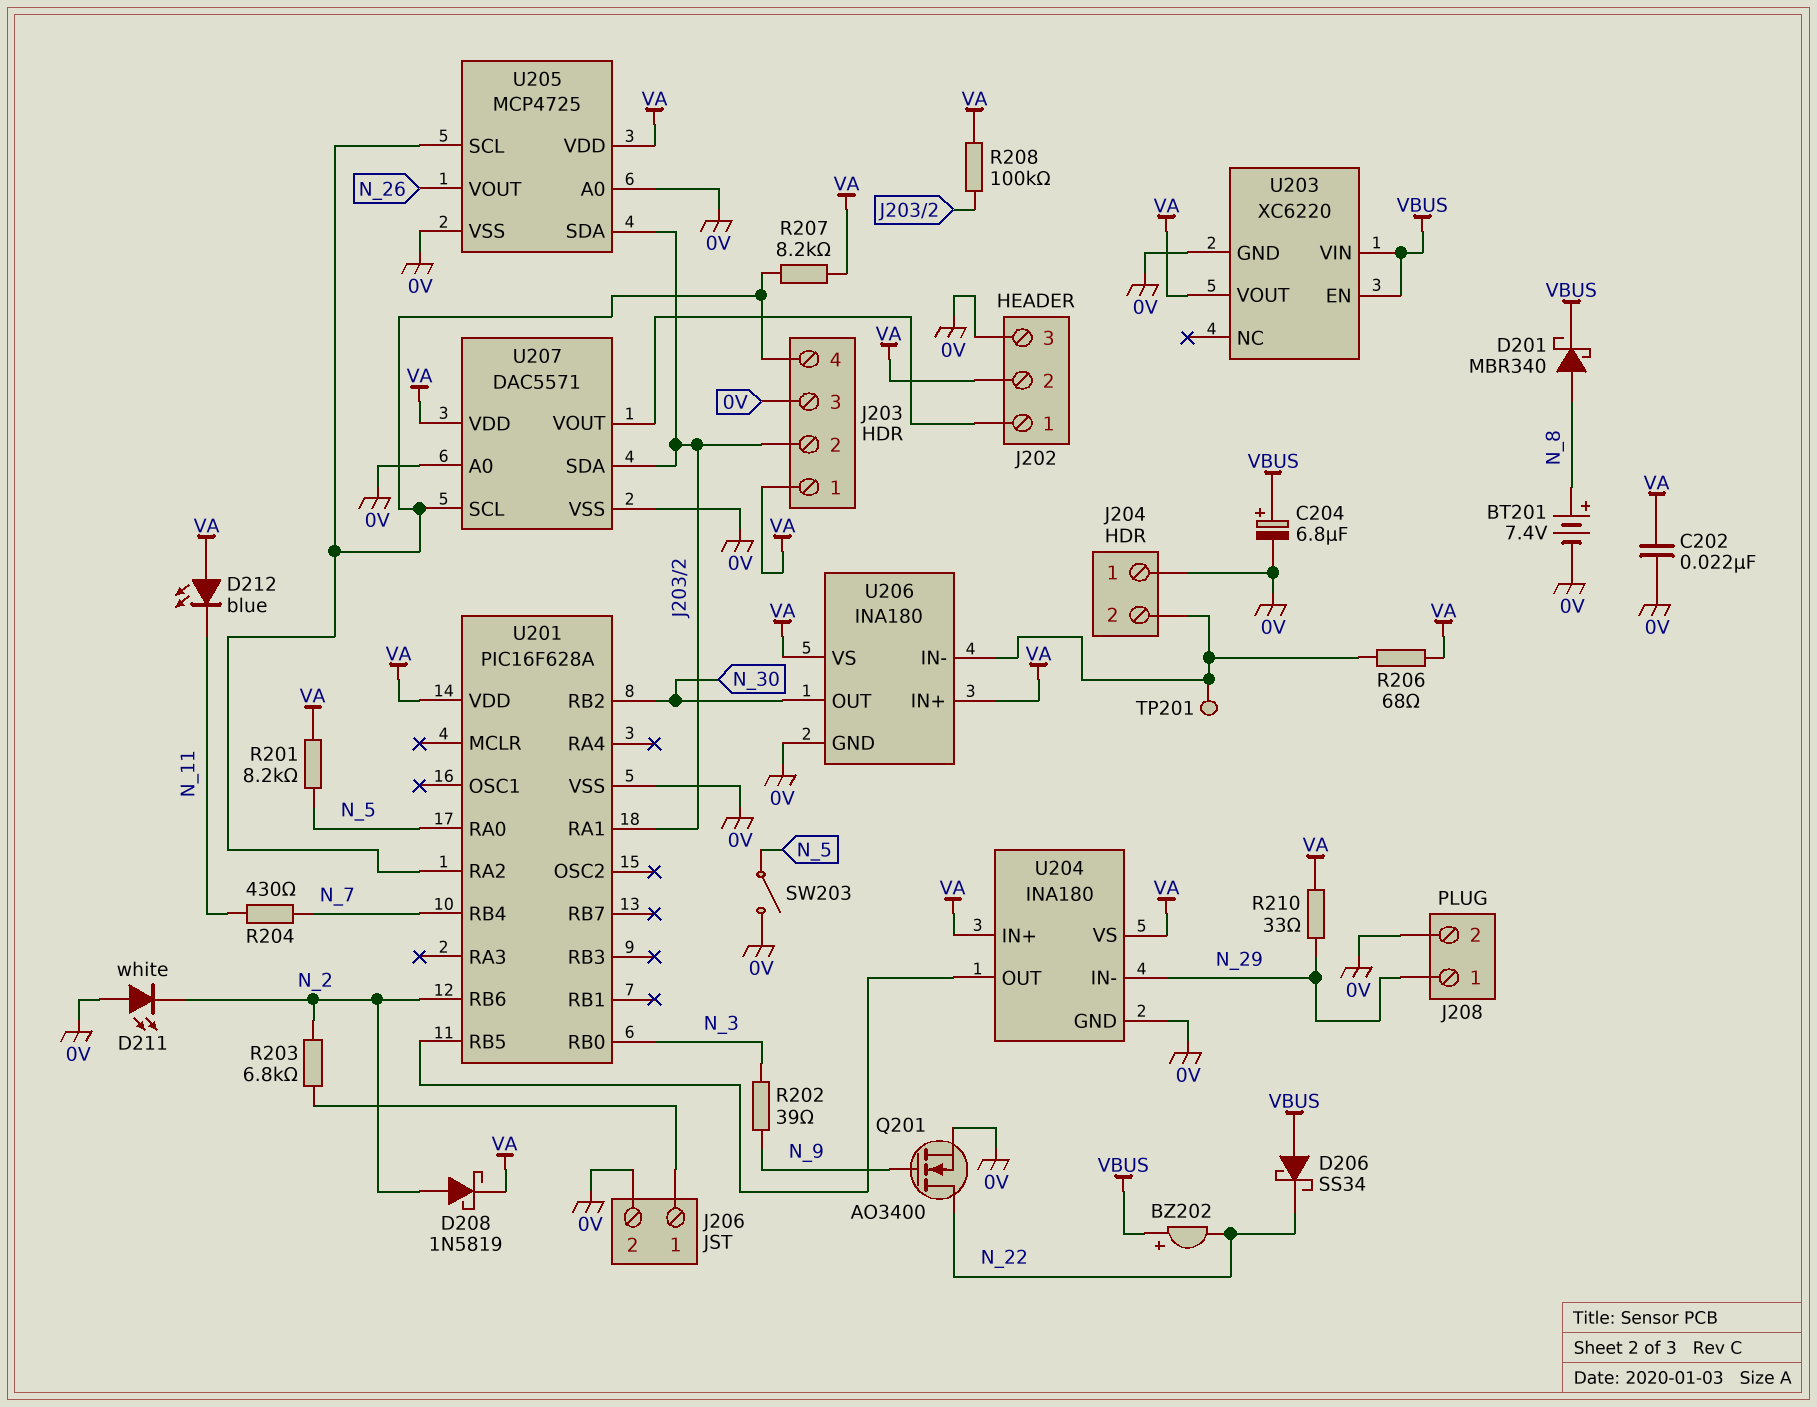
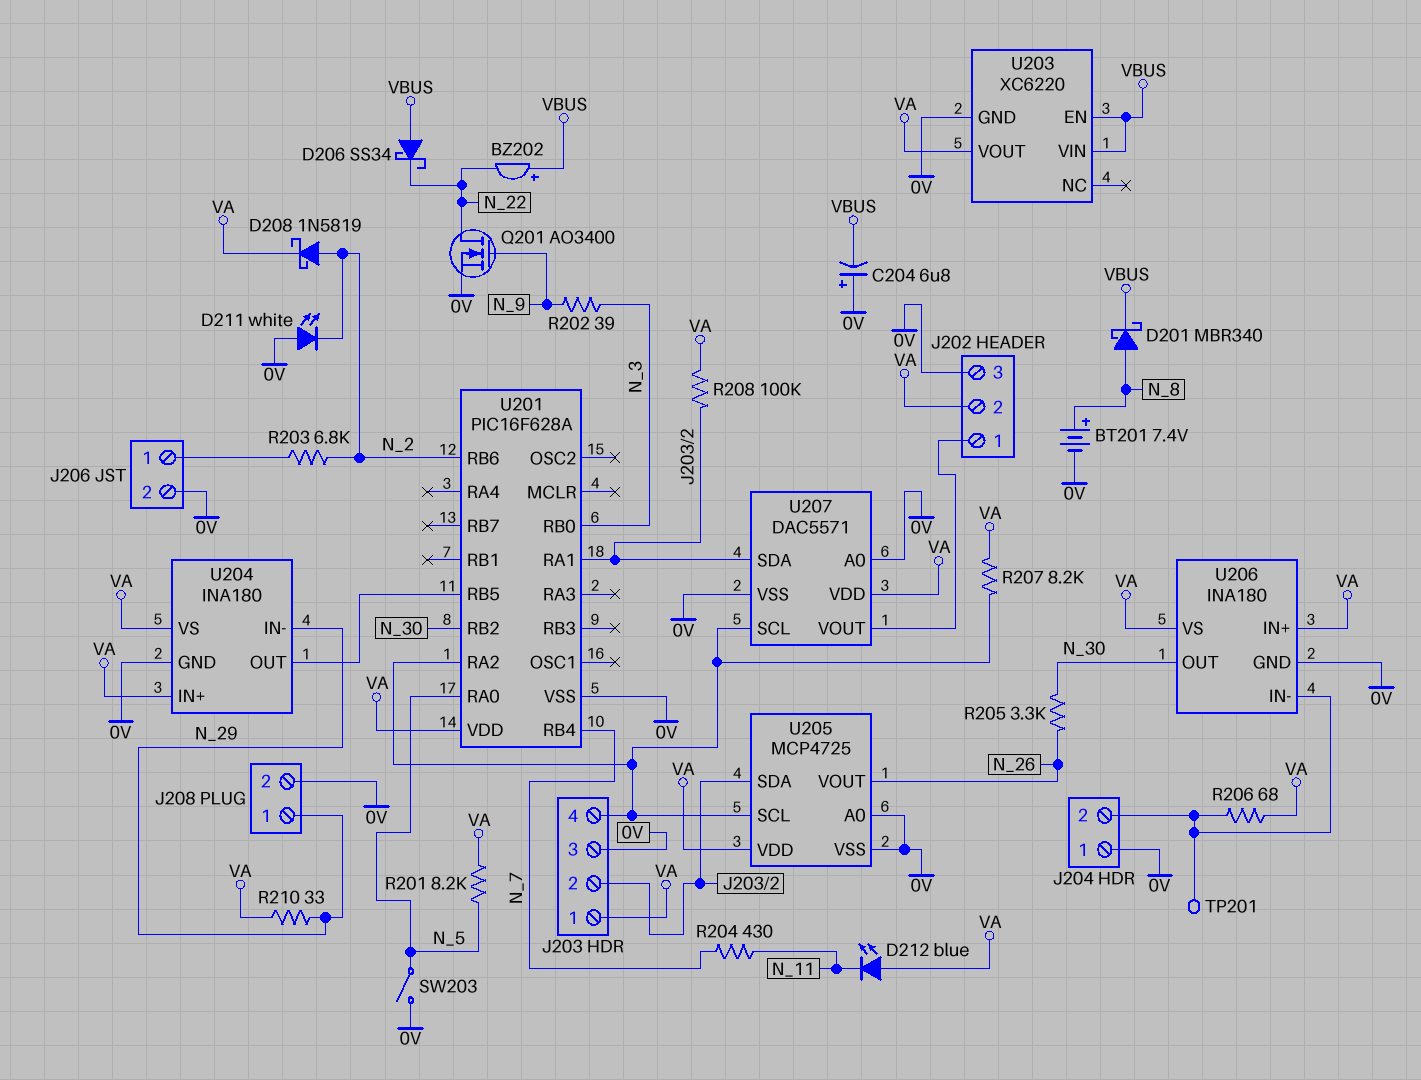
C202: 22nF (0V, VA) -> none
C204: 6.8uF (plus VBUS, minus 0V) -> 6.8uF (plus 0V, minus VBUS)
R205: none -> 3.3k (N_26, N_30)

